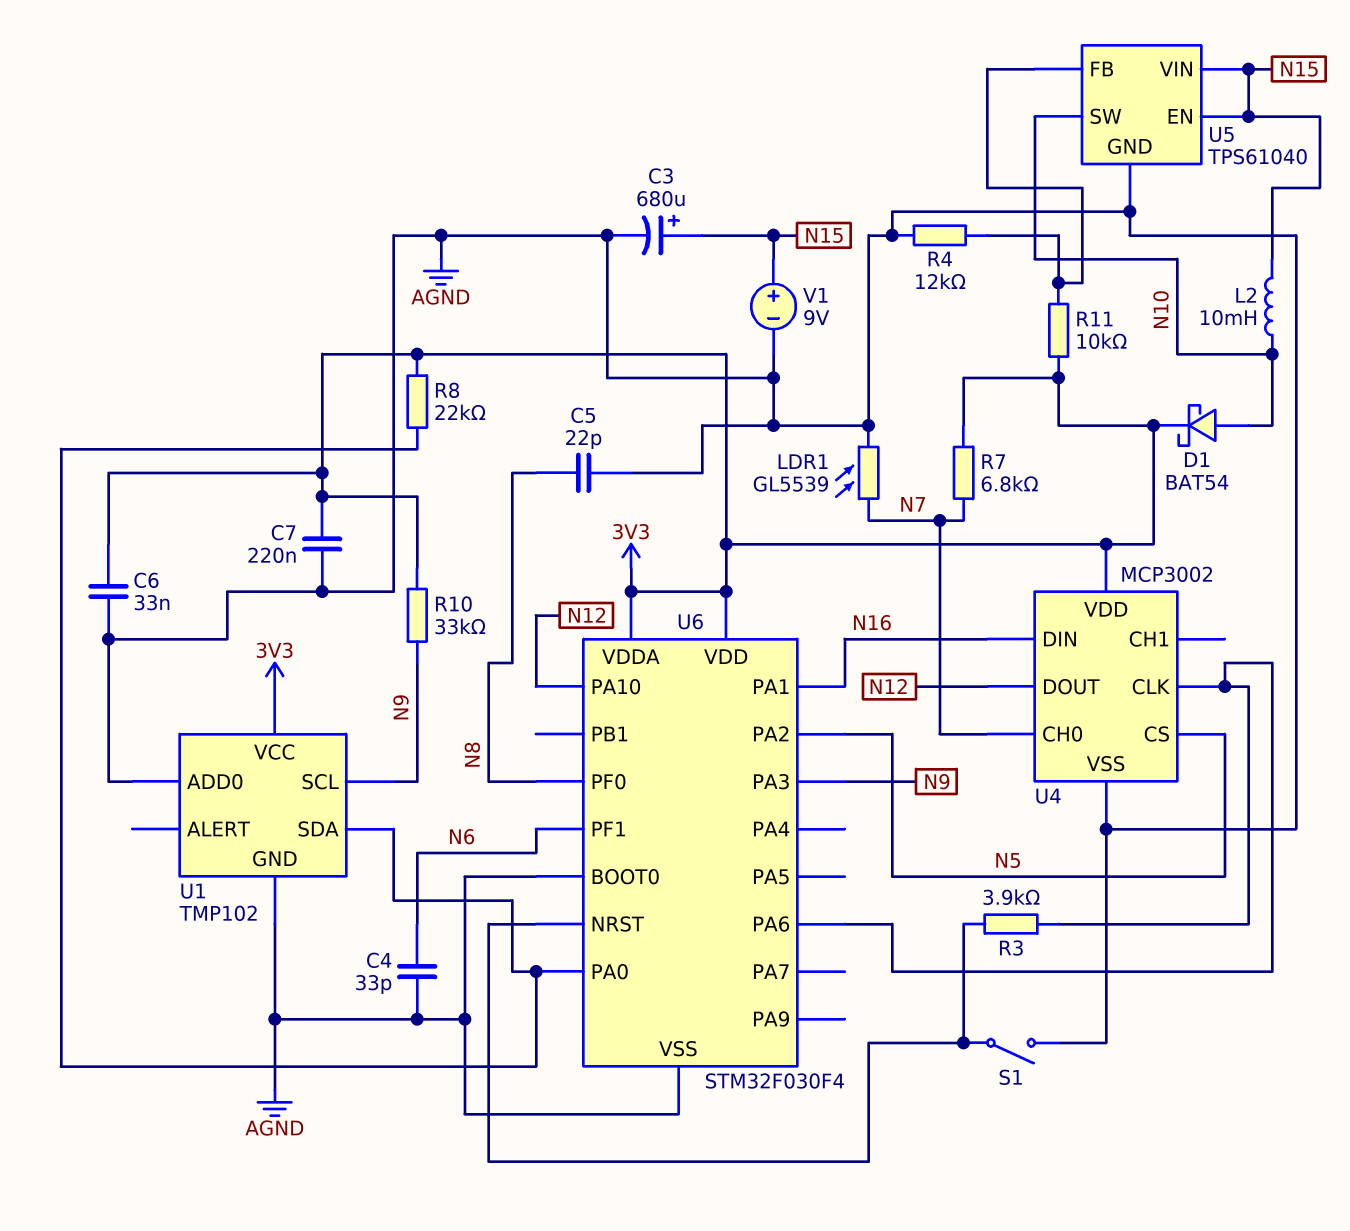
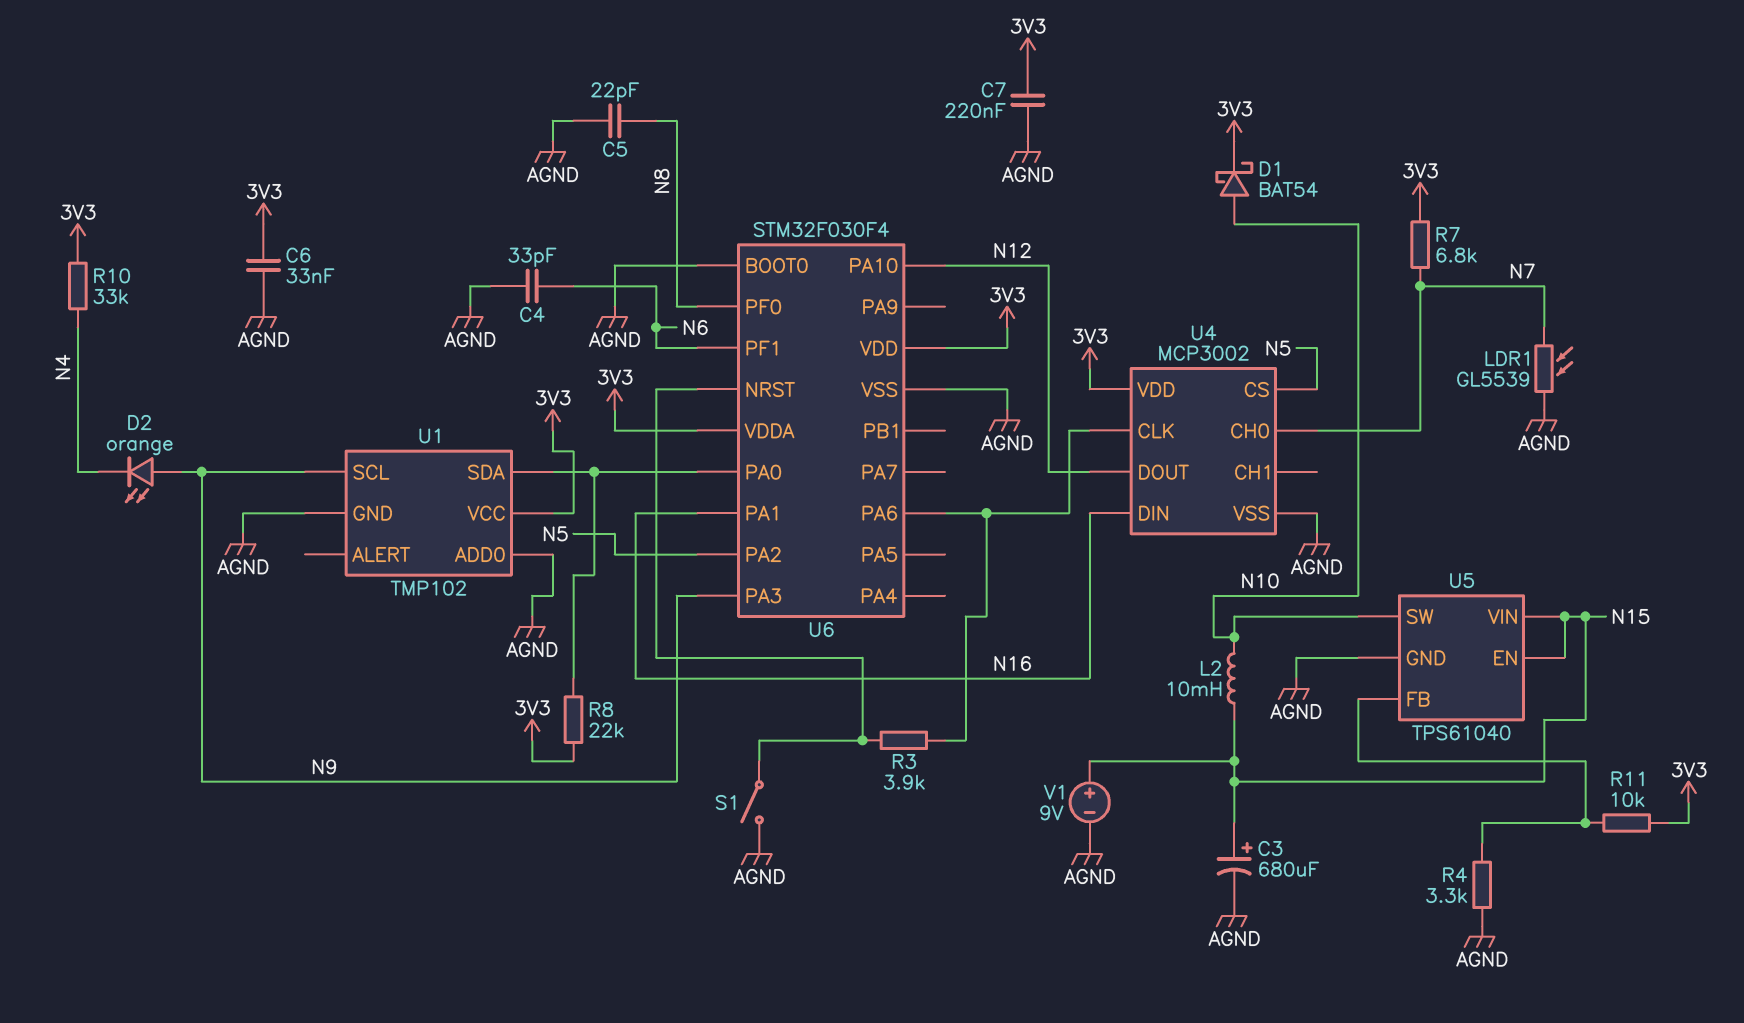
D2: none -> LED orange (A N9, K N4)
R4: 12k (AGND, U5/FB) -> 3.3k (AGND, U5/FB)
R10: 33k (3V3, N9) -> 33k (3V3, N4)

